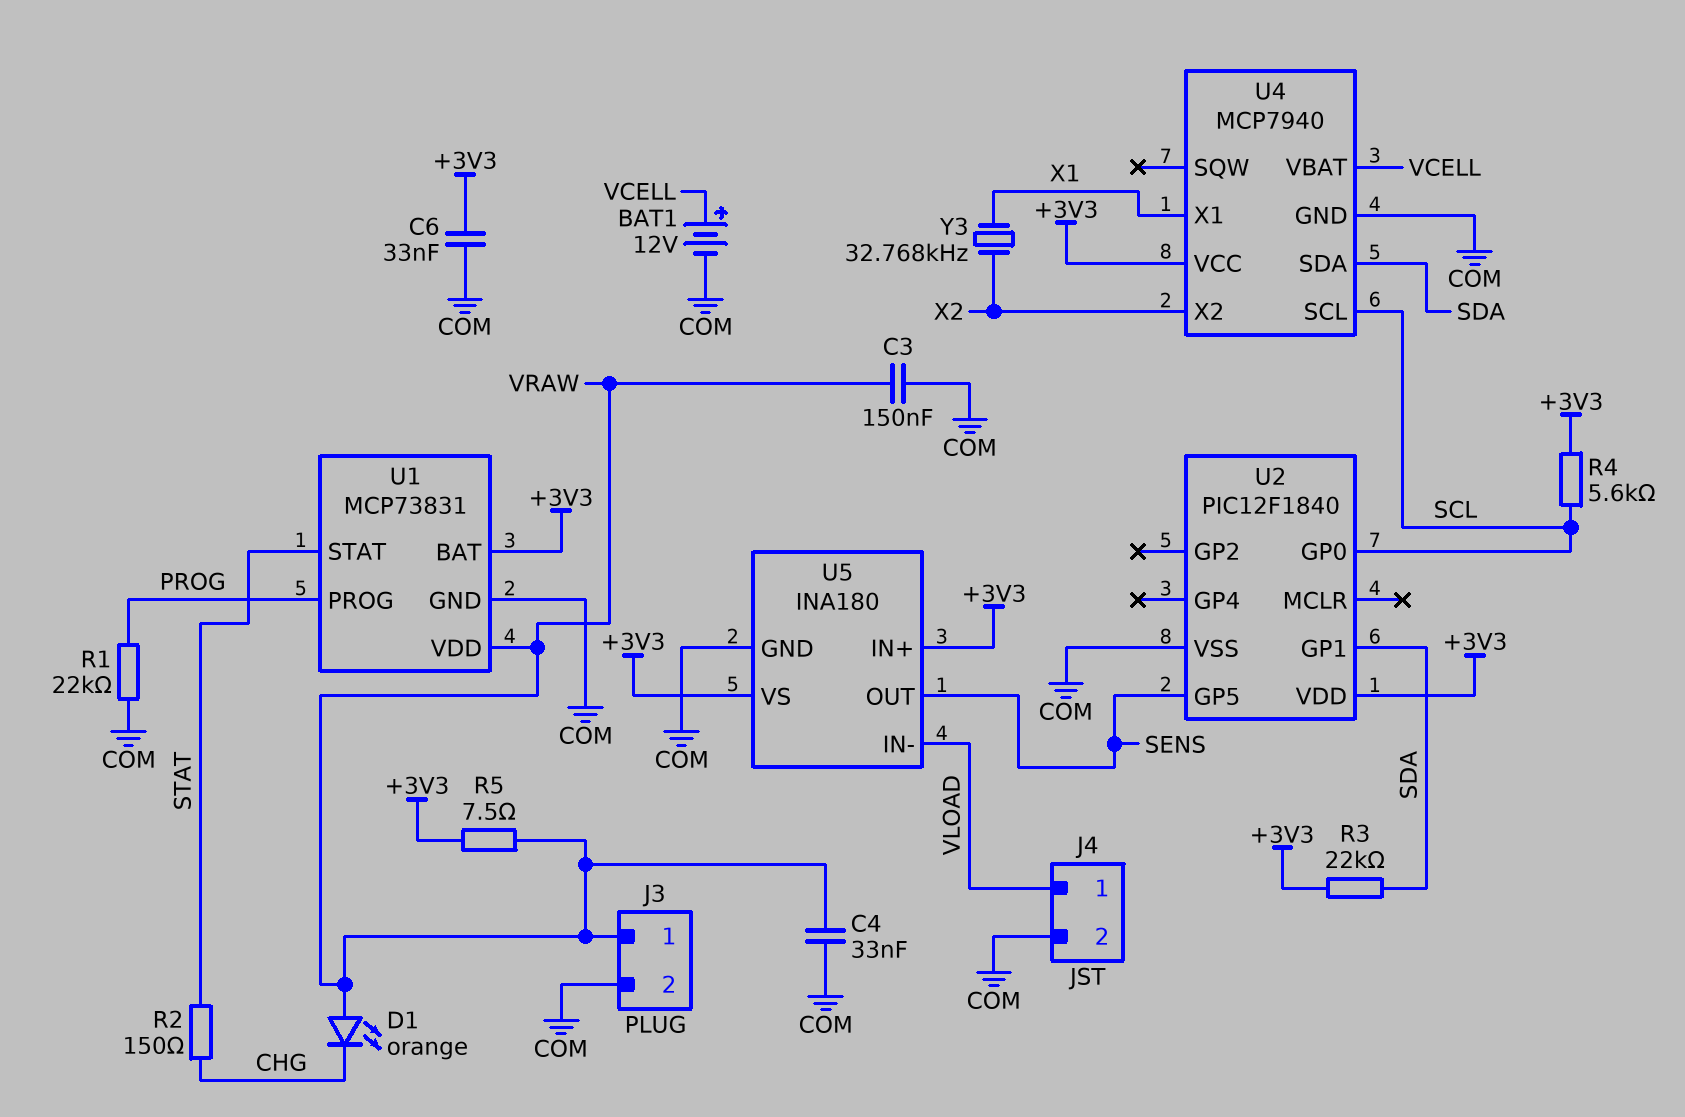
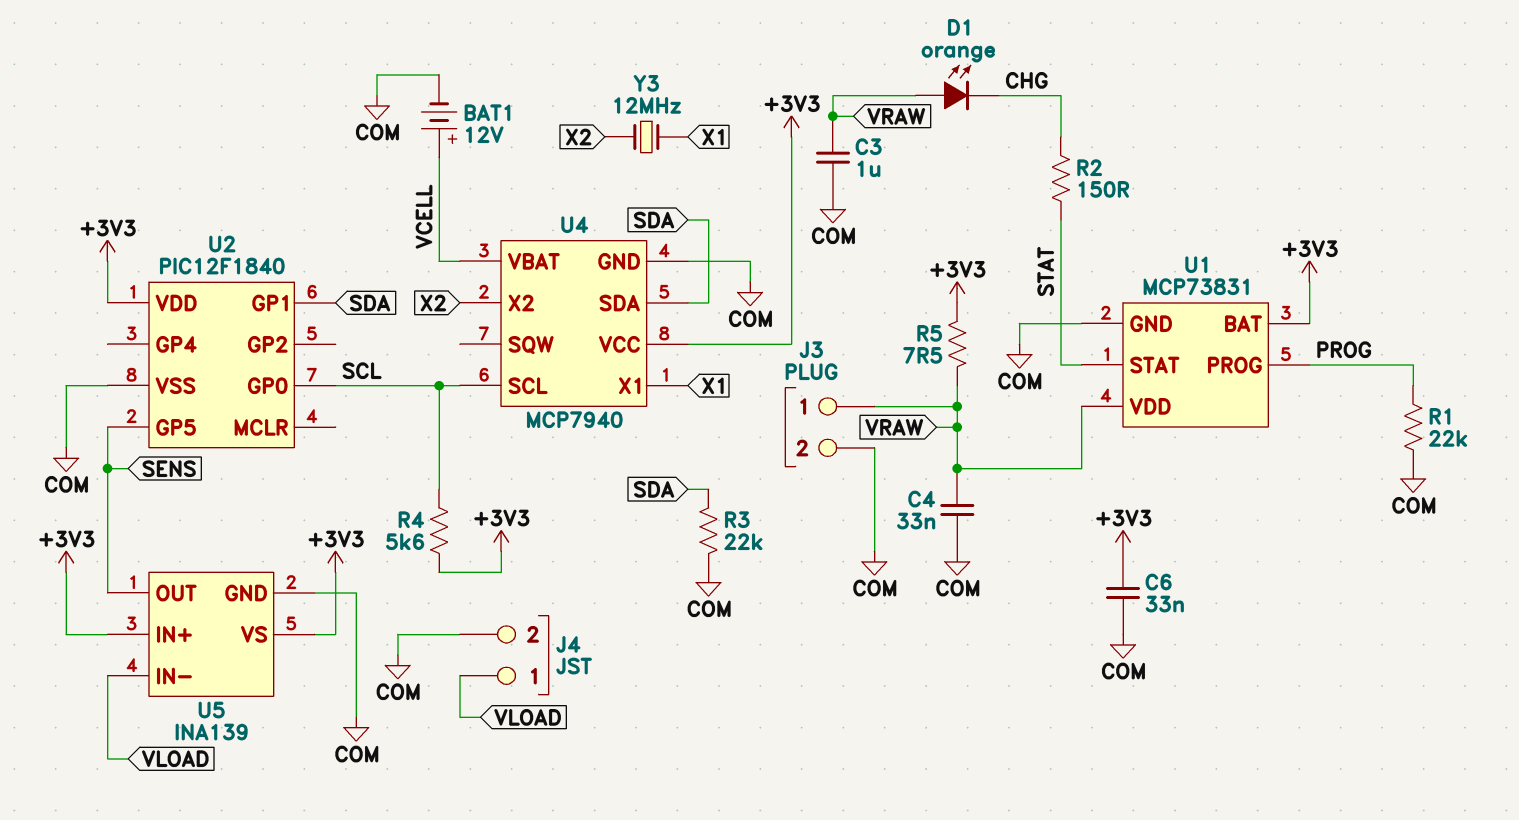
C3: 150nF (COM, VRAW) -> 1uF (COM, VRAW)
R3: 22k (+3V3, SDA) -> 22k (COM, SDA)
U5: INA180 -> INA139
Y3: 32.768kHz (X1, X2) -> 12MHz (X1, X2)

